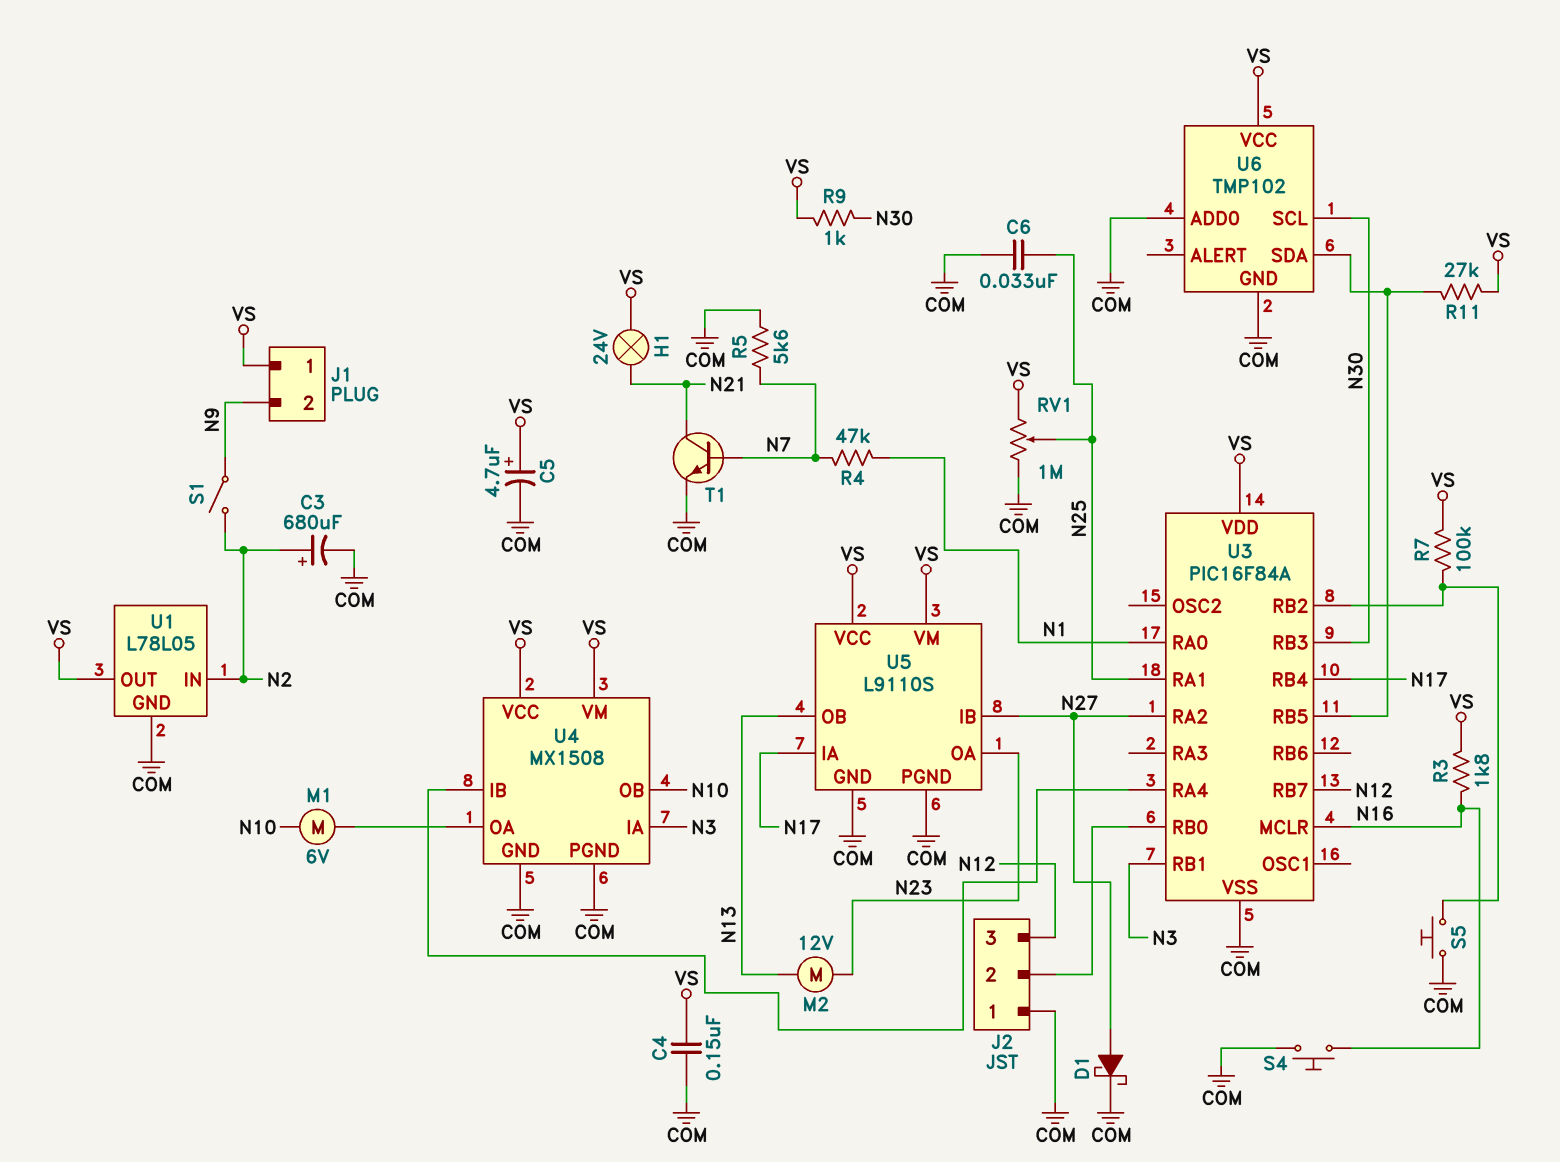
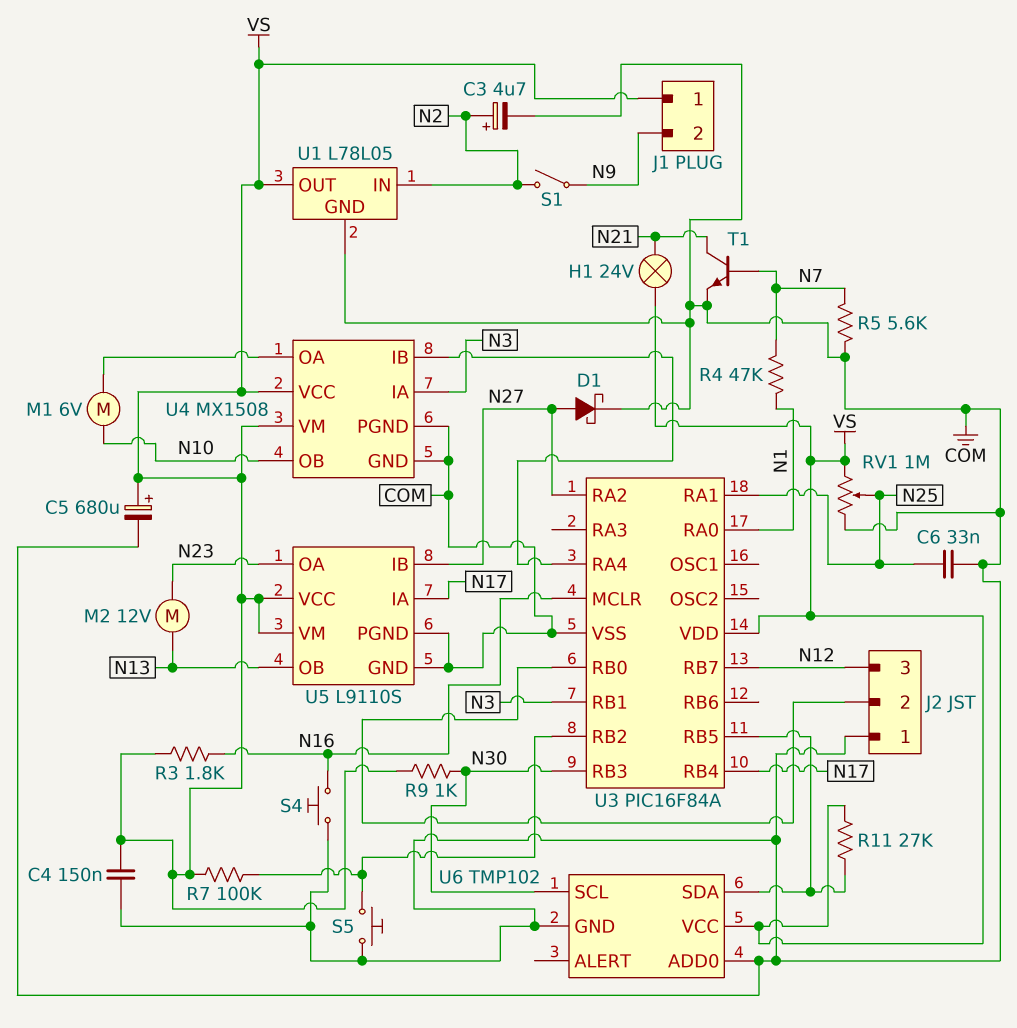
C3: 680uF (plus N2, minus COM) -> 4.7uF (plus N2, minus COM)
C5: 4.7uF (plus VS, minus COM) -> 680uF (plus VS, minus COM)

